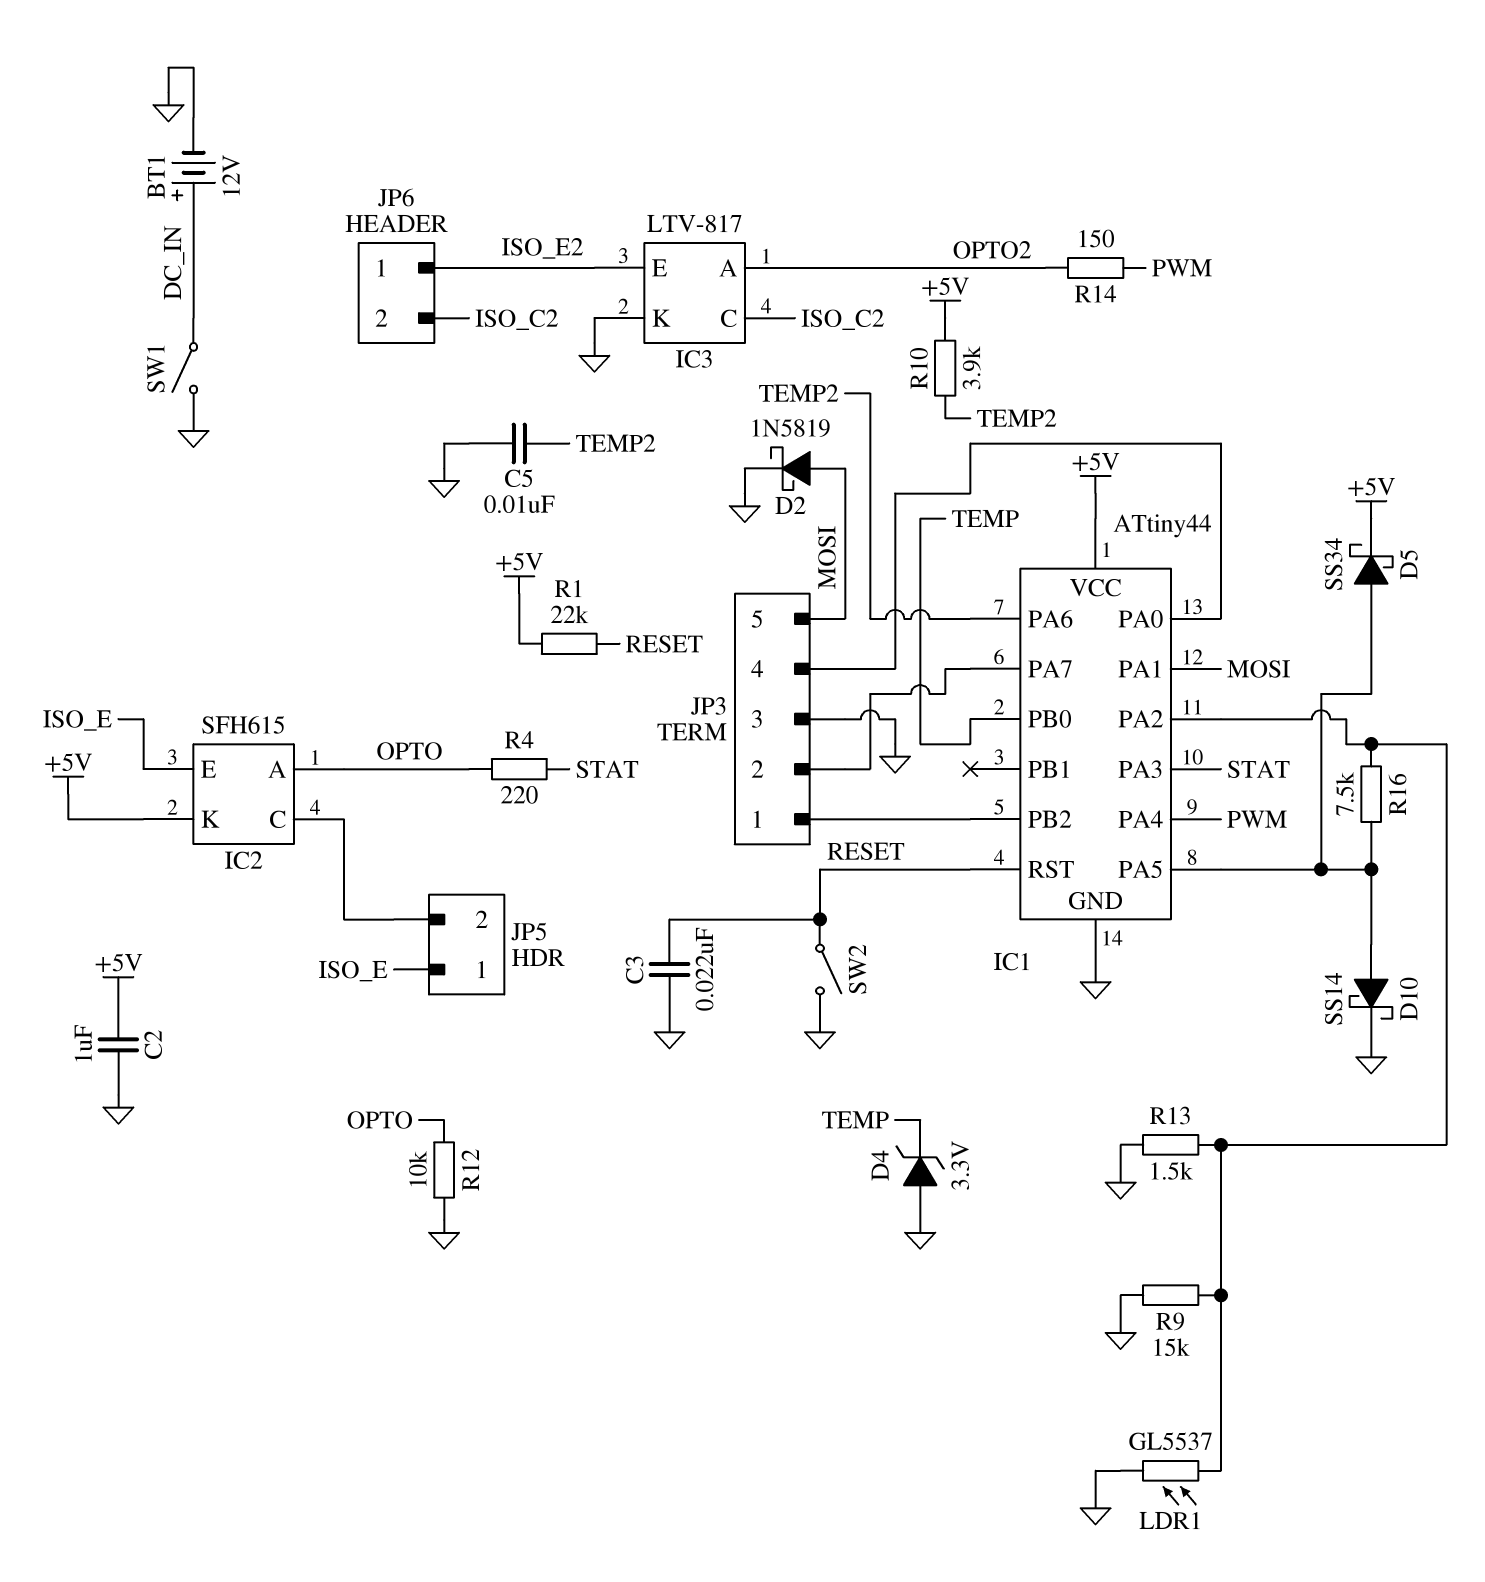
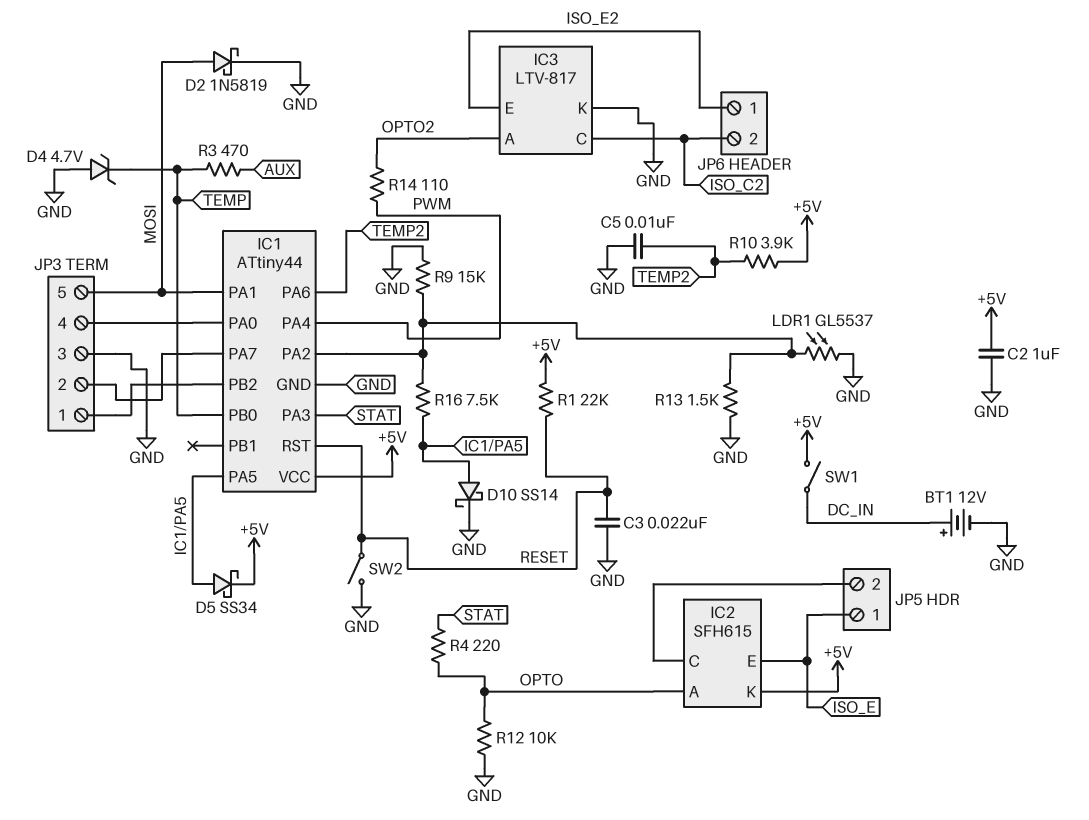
D4: zener 3.3V (A GND, K TEMP) -> zener 4.7V (A GND, K TEMP)
R3: none -> 470 (AUX, TEMP)
R14: 150 (OPTO2, PWM) -> 110 (OPTO2, PWM)
SW1: switch (DC_IN, GND) -> switch (+5V, DC_IN)

